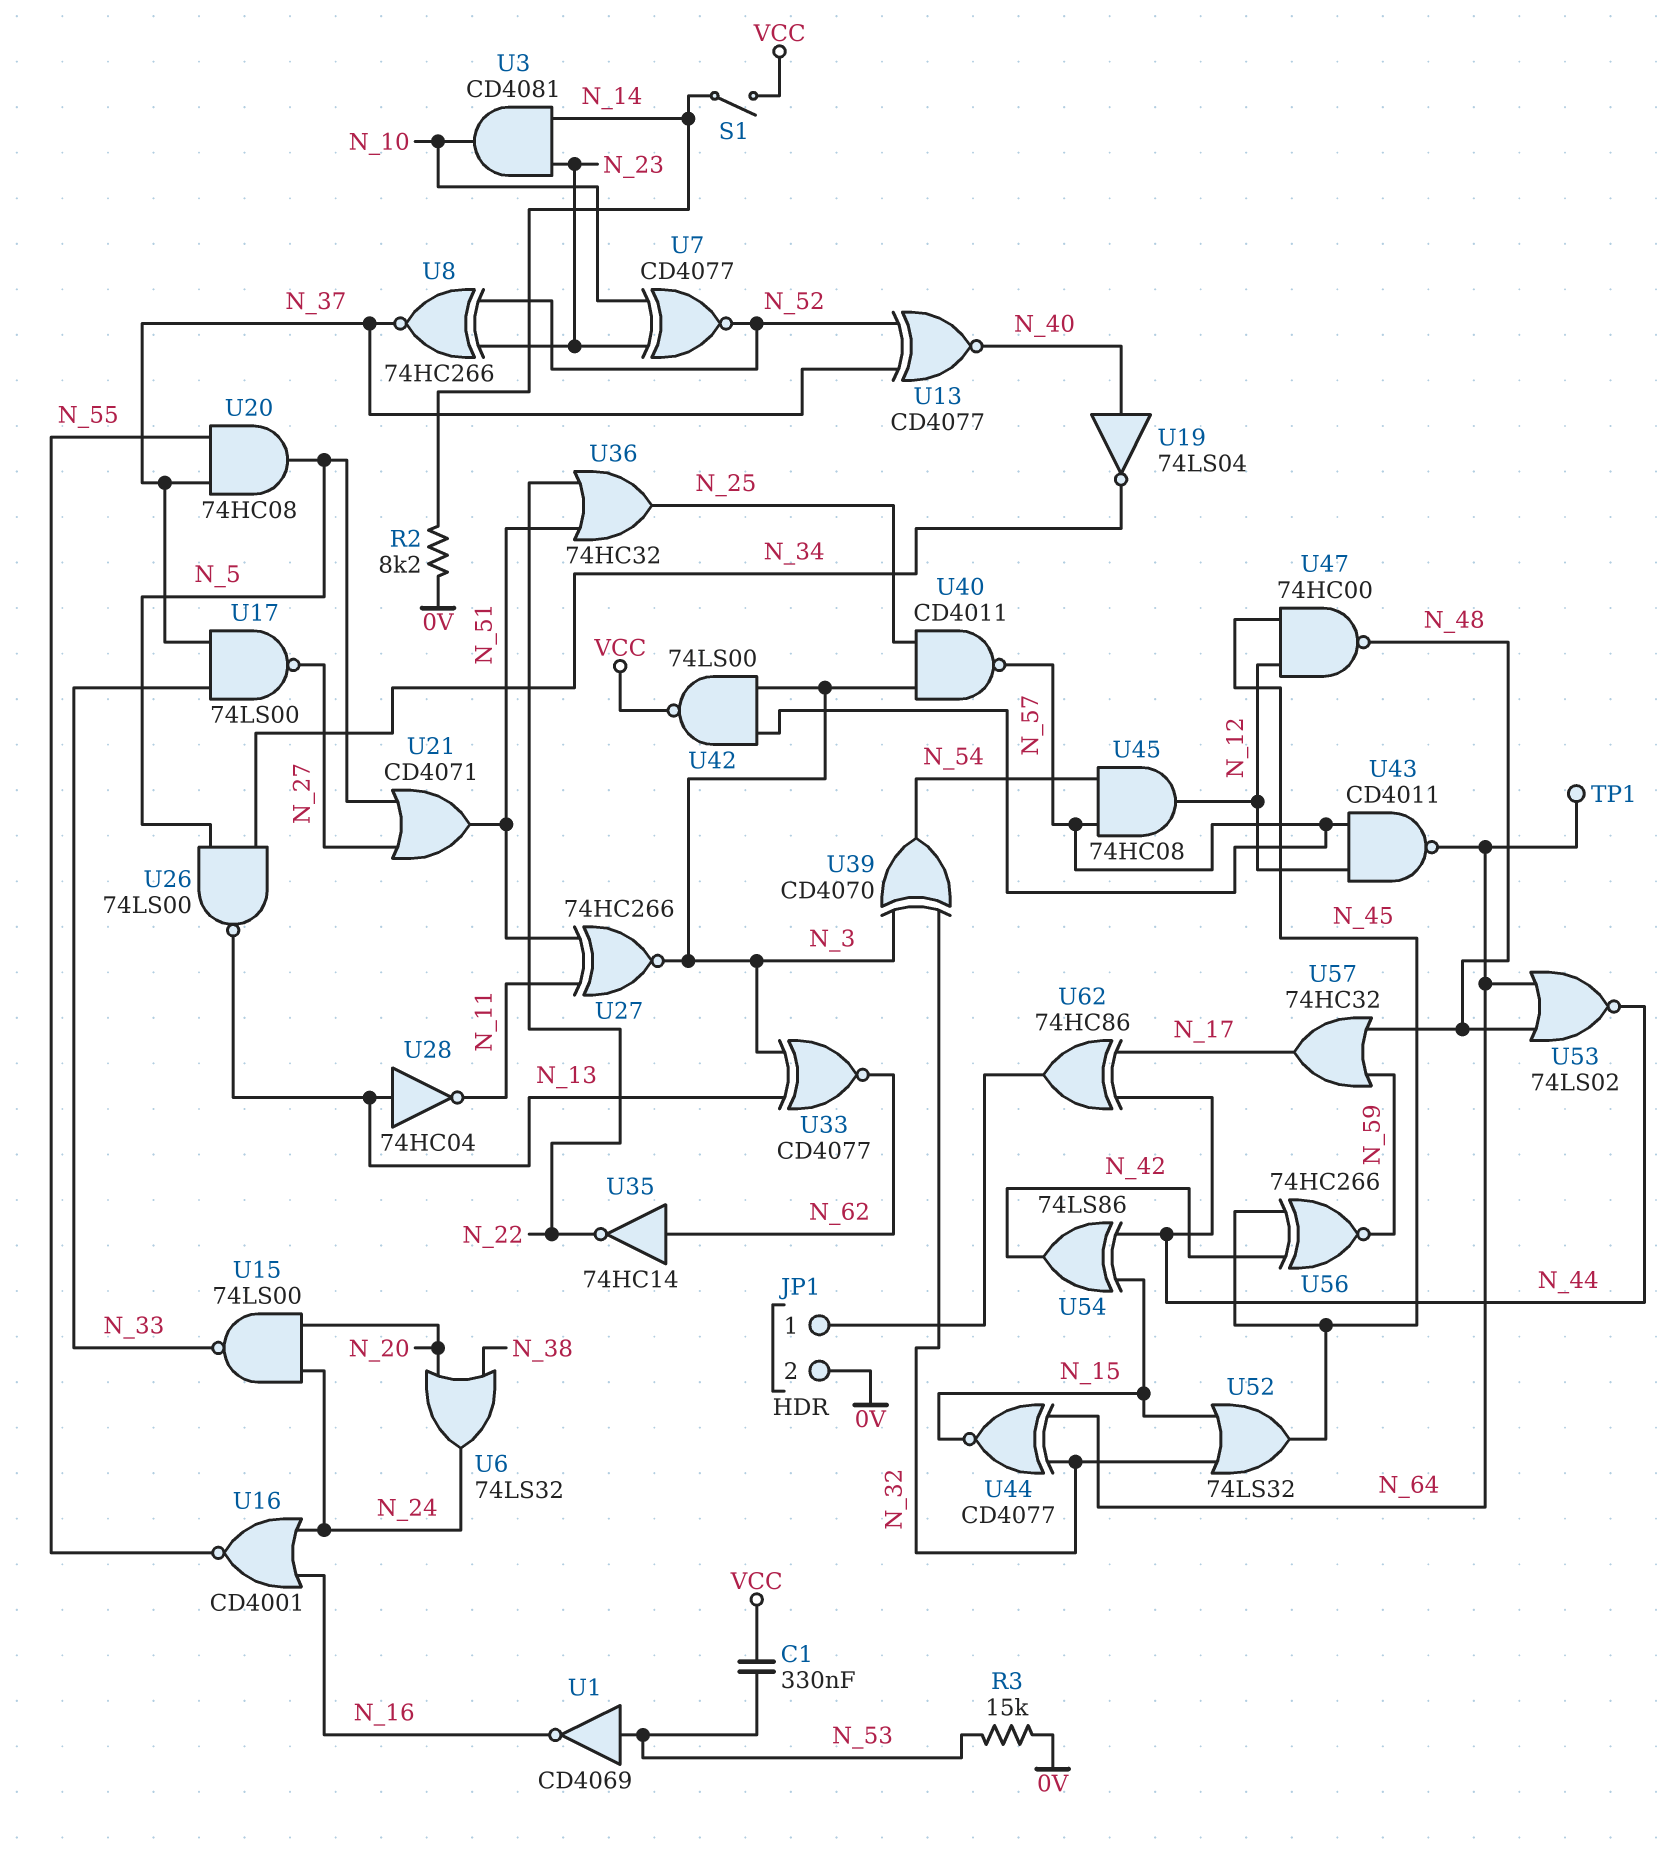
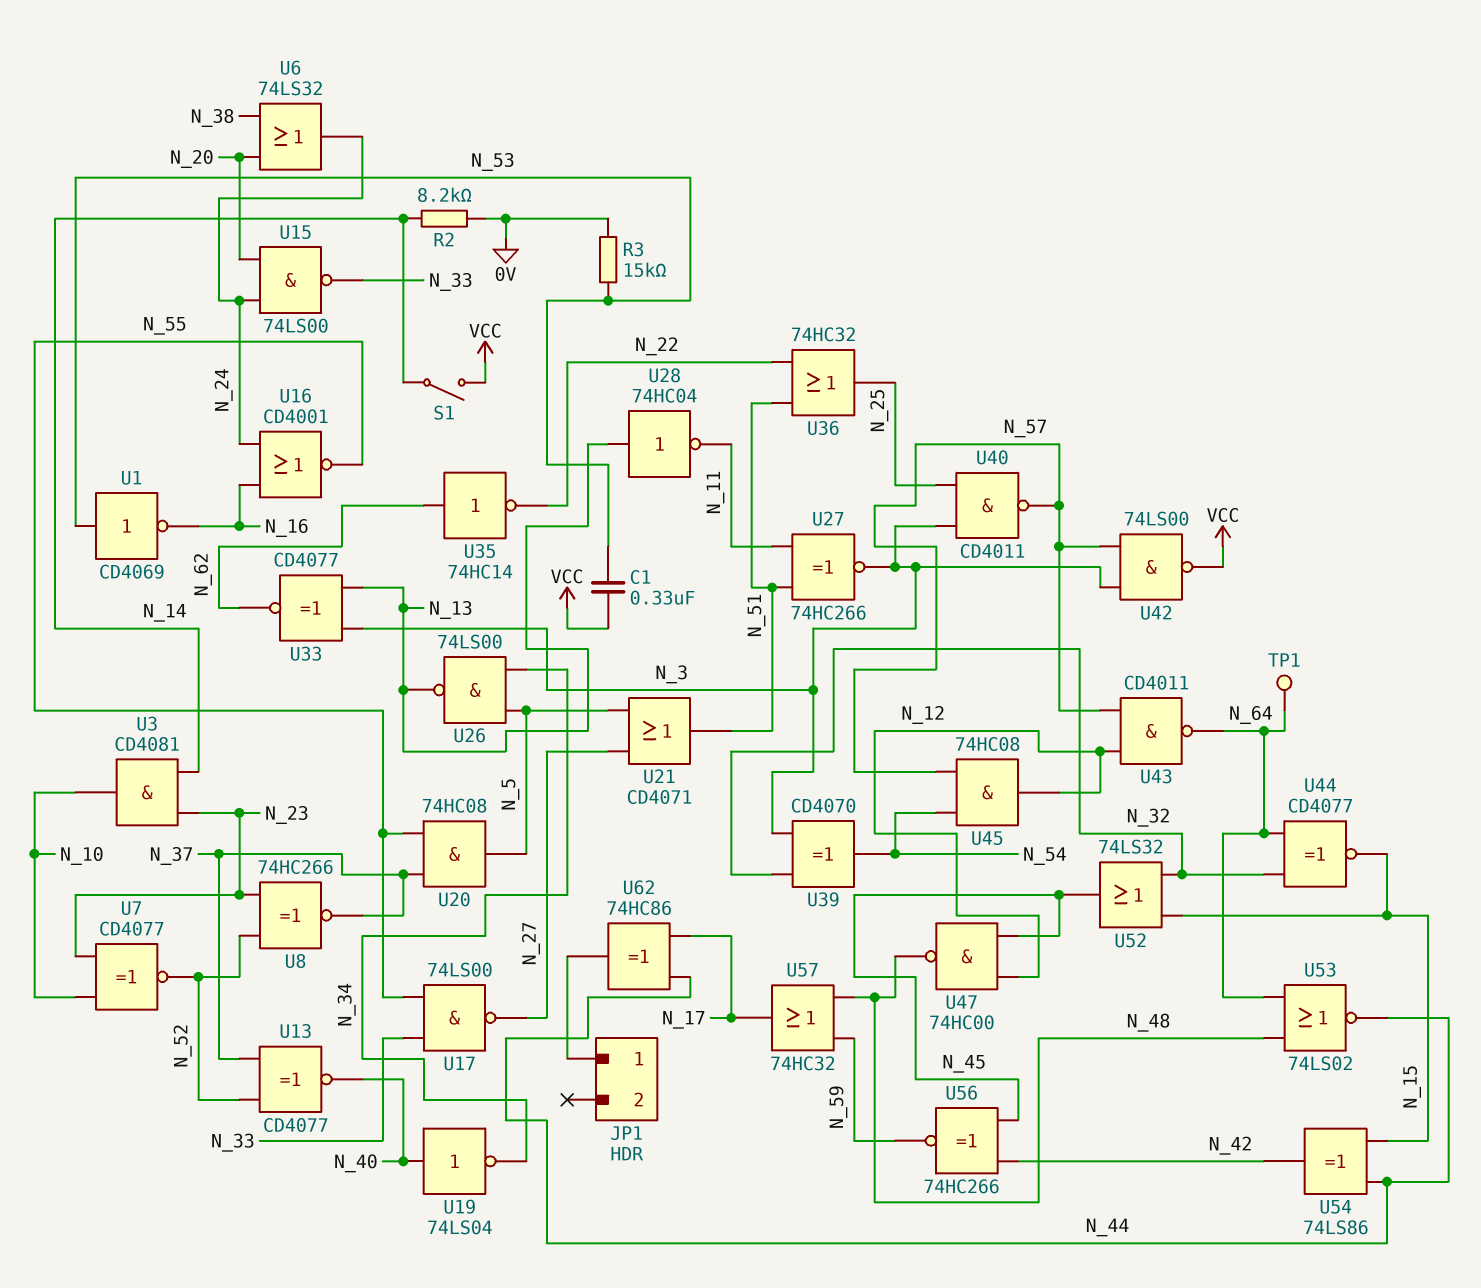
JP1 pin 2: 0V -> none
U17: NAND 74LS00 (in N_33, in N_37, out N_27) -> NAND 74LS00 (in N_33, in N_55, out N_27)

